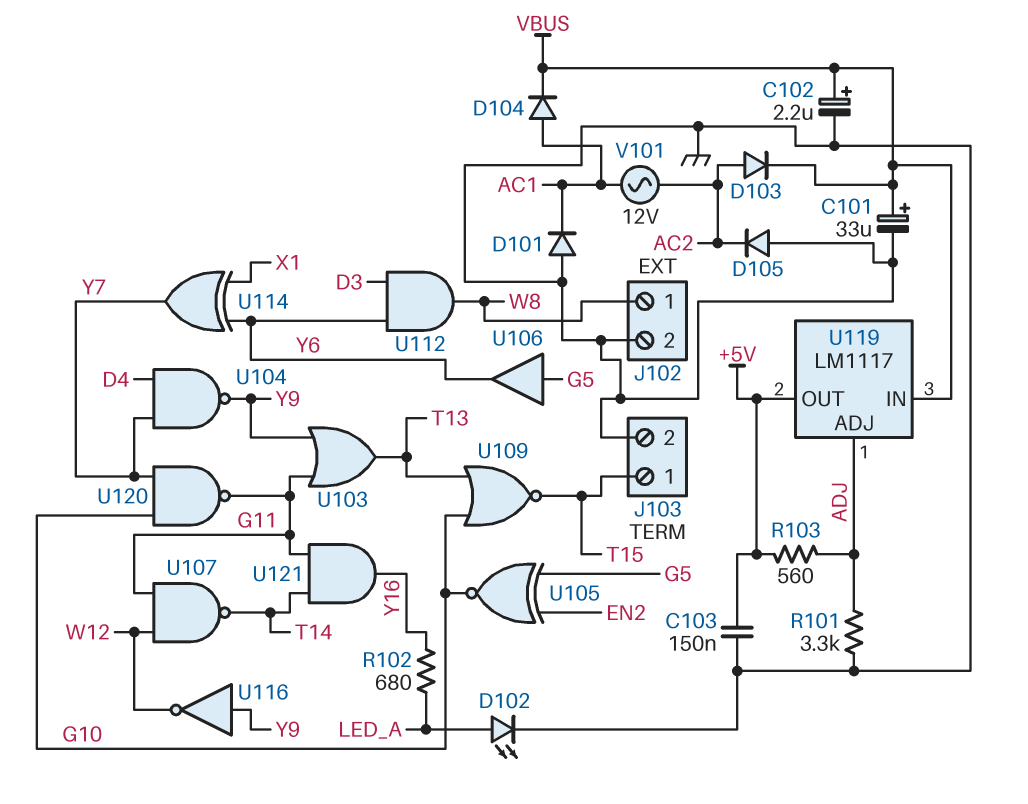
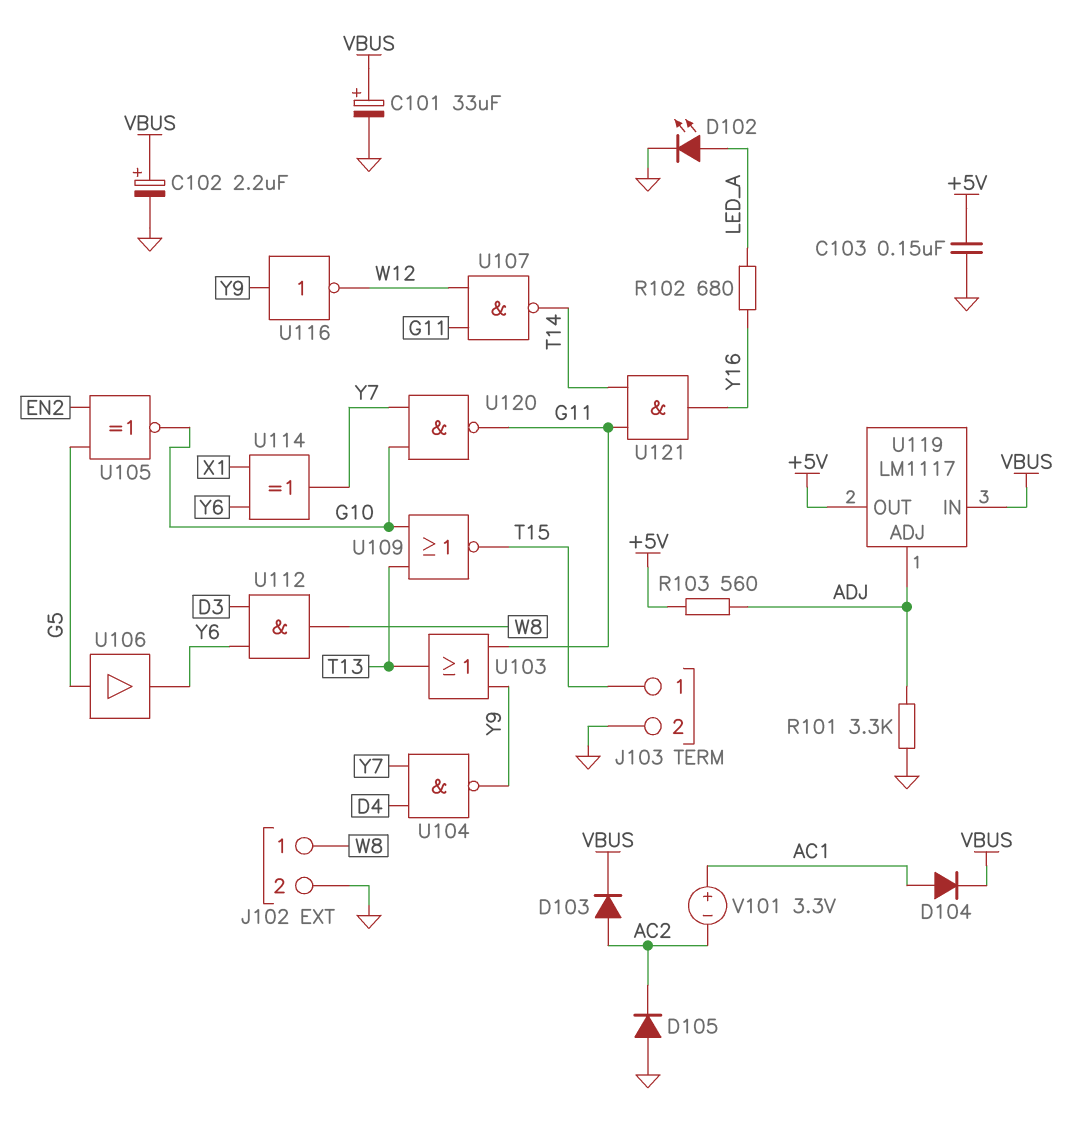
D101: diode (A GND, K AC1) -> none
V101: AC 12V (AC1, AC2) -> 3.3V (plus AC1, minus AC2)

